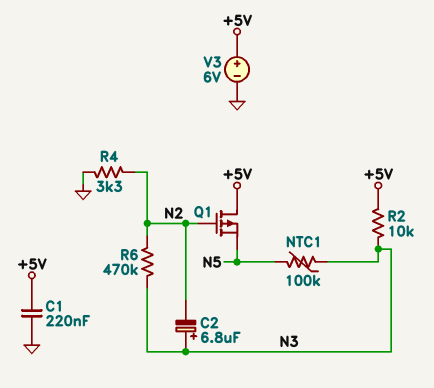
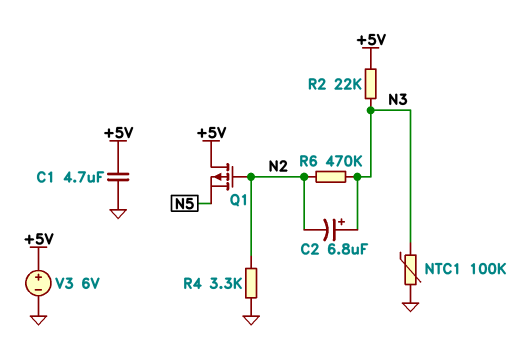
C1: 220nF (+5V, GND) -> 4.7uF (+5V, GND)
NTC1: 100k (N3, N5) -> 100k (GND, N3)
R2: 10k (+5V, N3) -> 22k (+5V, N3)

